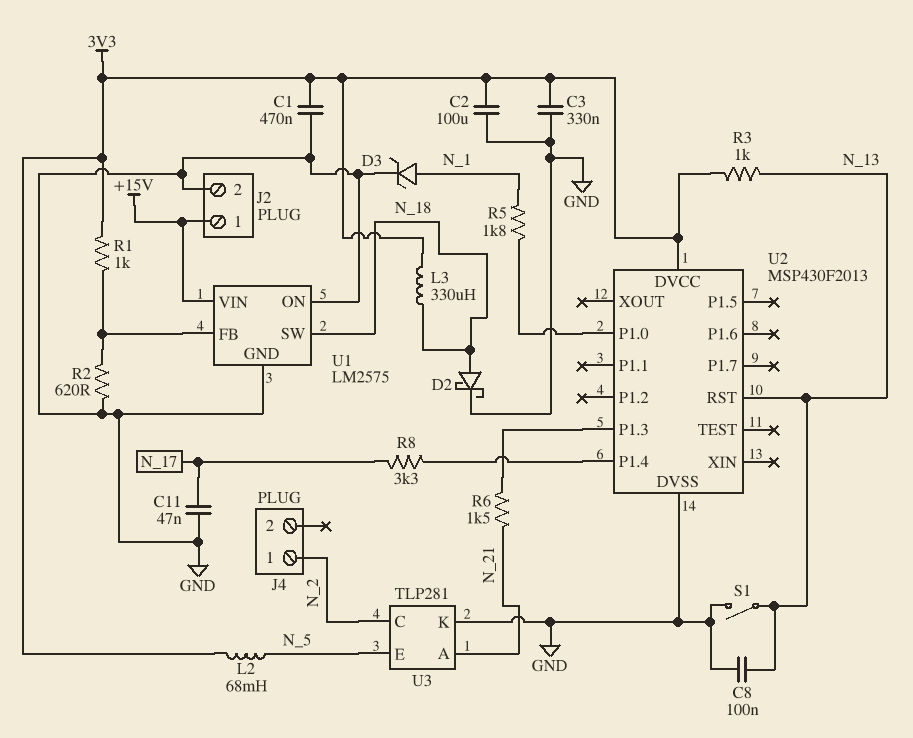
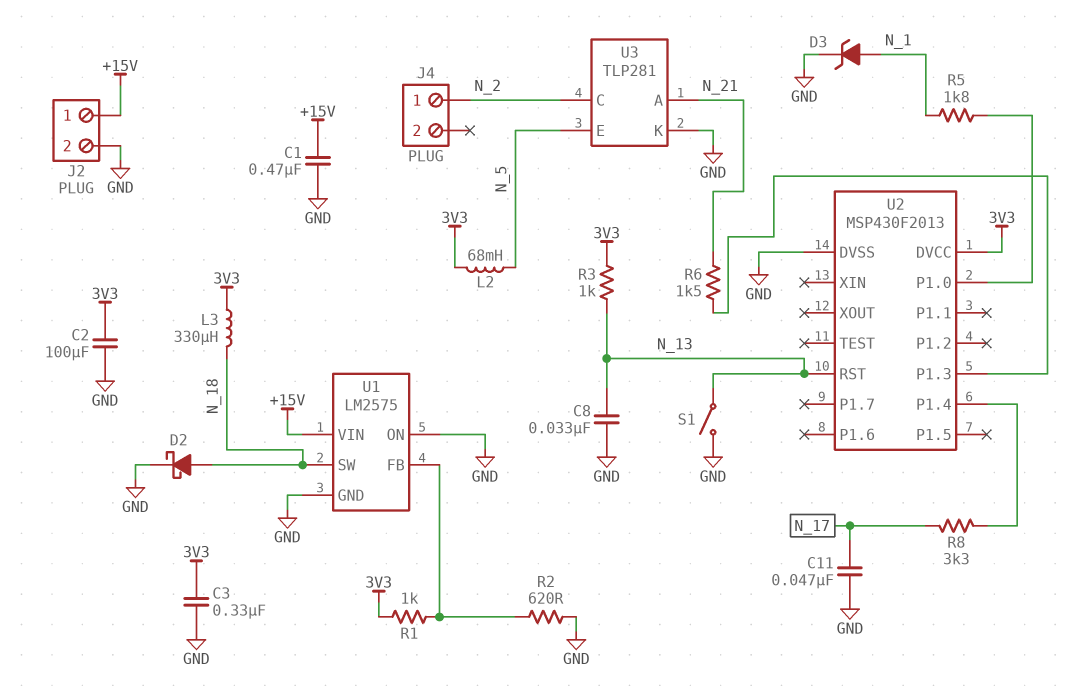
C1: 470nF (3V3, GND) -> 470nF (+15V, GND)
C8: 100nF (GND, N_13) -> 33nF (GND, N_13)

